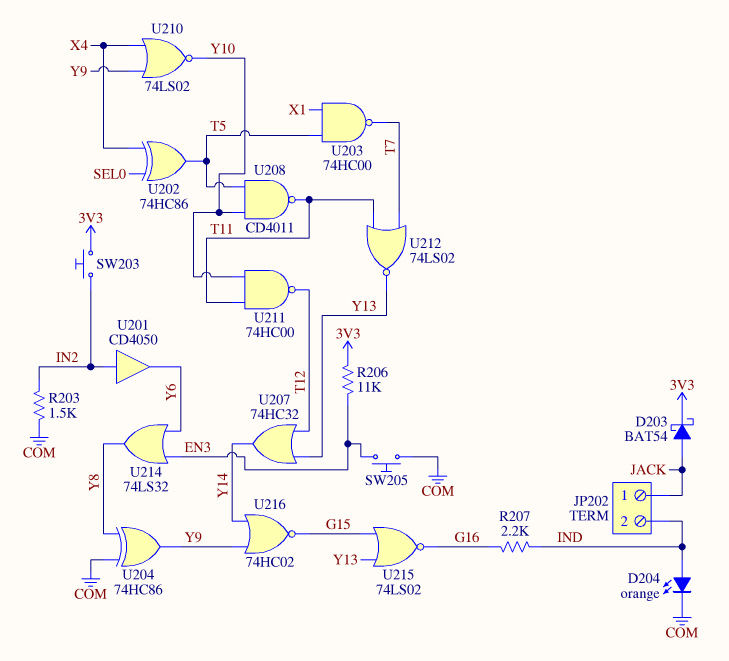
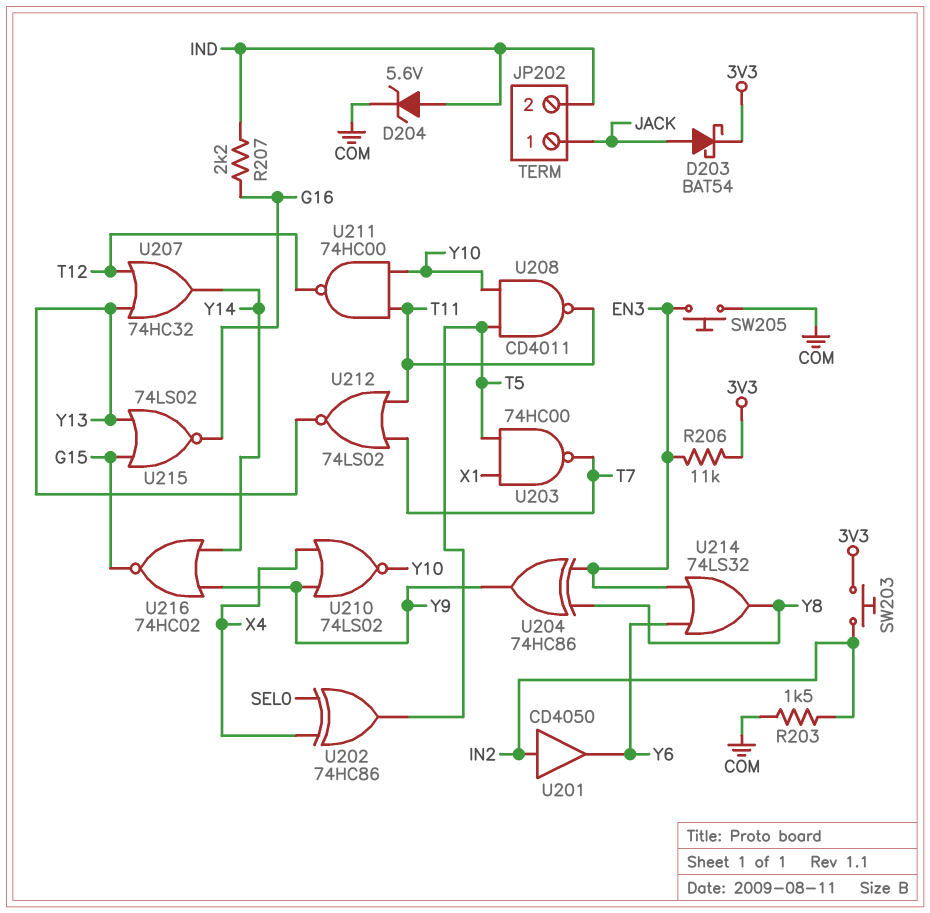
D204: LED orange (A IND, K COM) -> zener 5.6V (A IND, K COM)
U204: XOR 74HC86 (in COM, in Y8, out Y9) -> XOR 74HC86 (in EN3, in Y8, out Y9)

